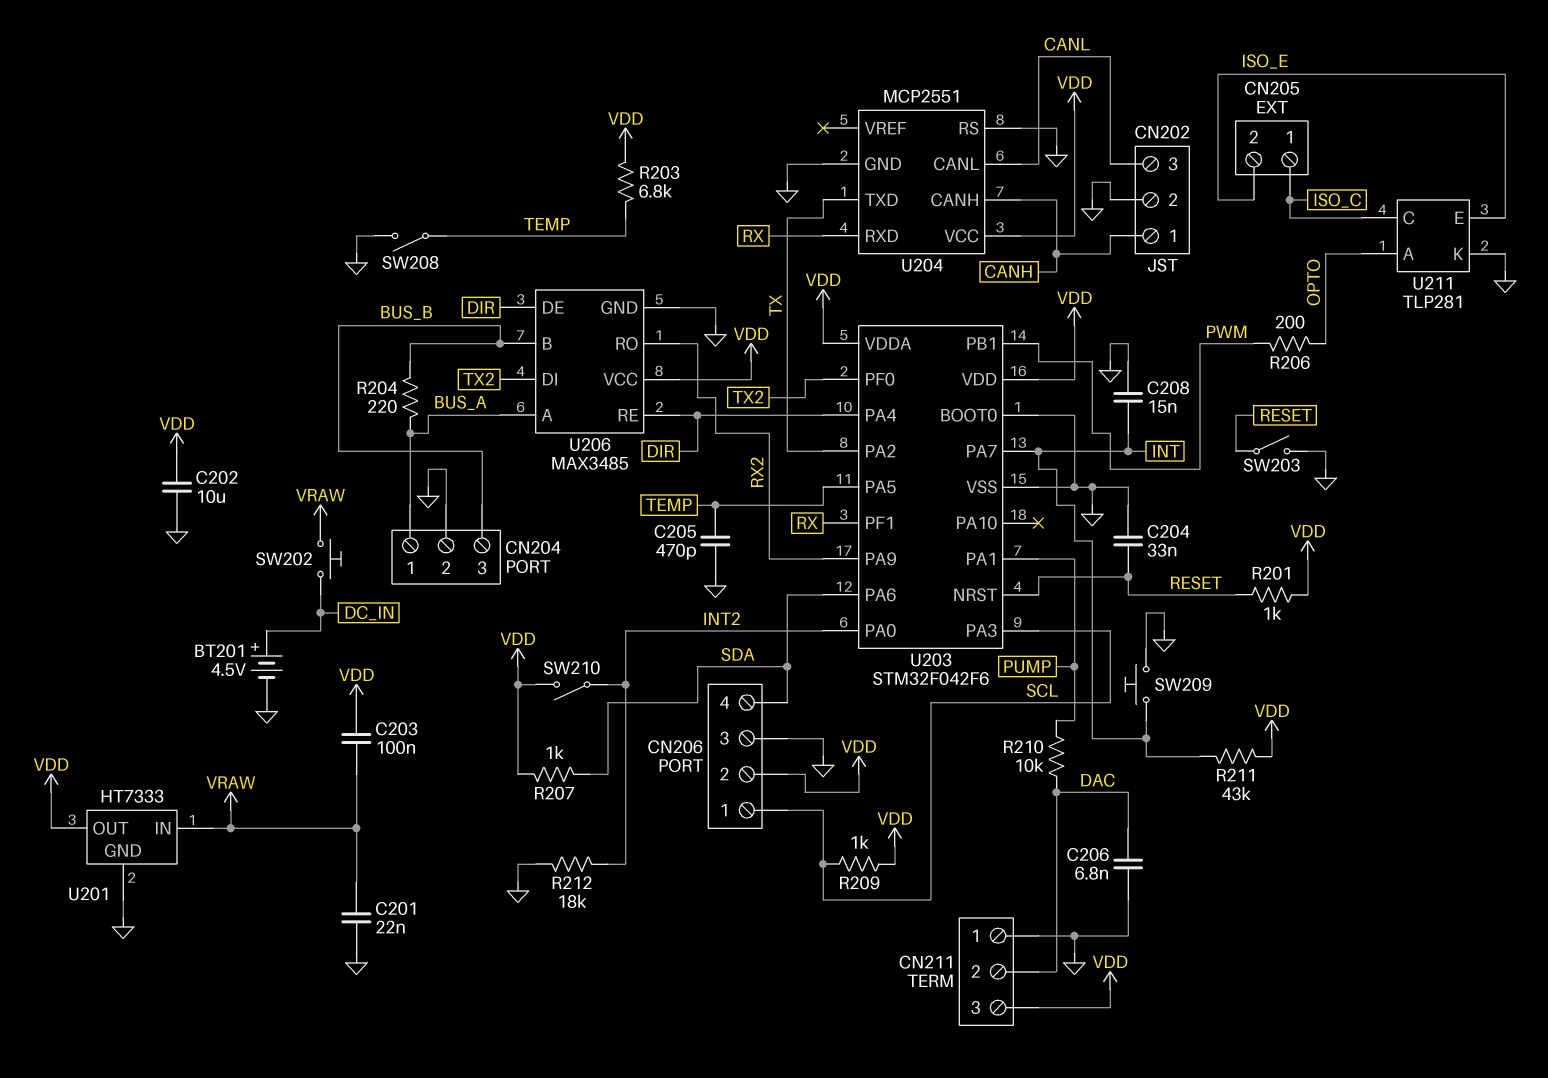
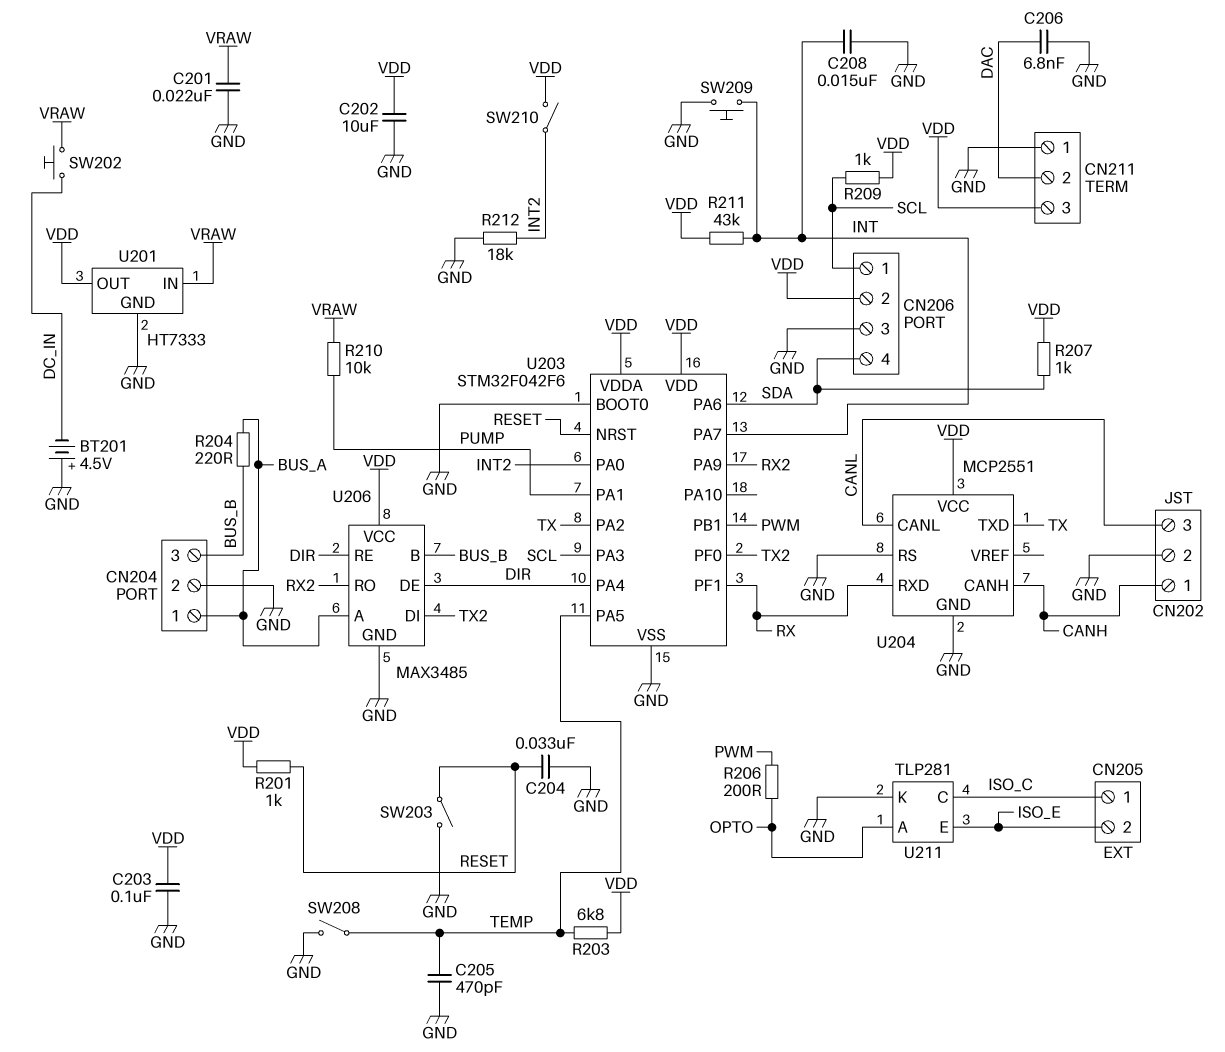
BT201: 4.5V (plus DC_IN, minus GND) -> 4.5V (plus GND, minus DC_IN)
C203: 100nF (VDD, VRAW) -> 100nF (GND, VDD)
R210: 10k (DAC, PUMP) -> 10k (PUMP, VRAW)

